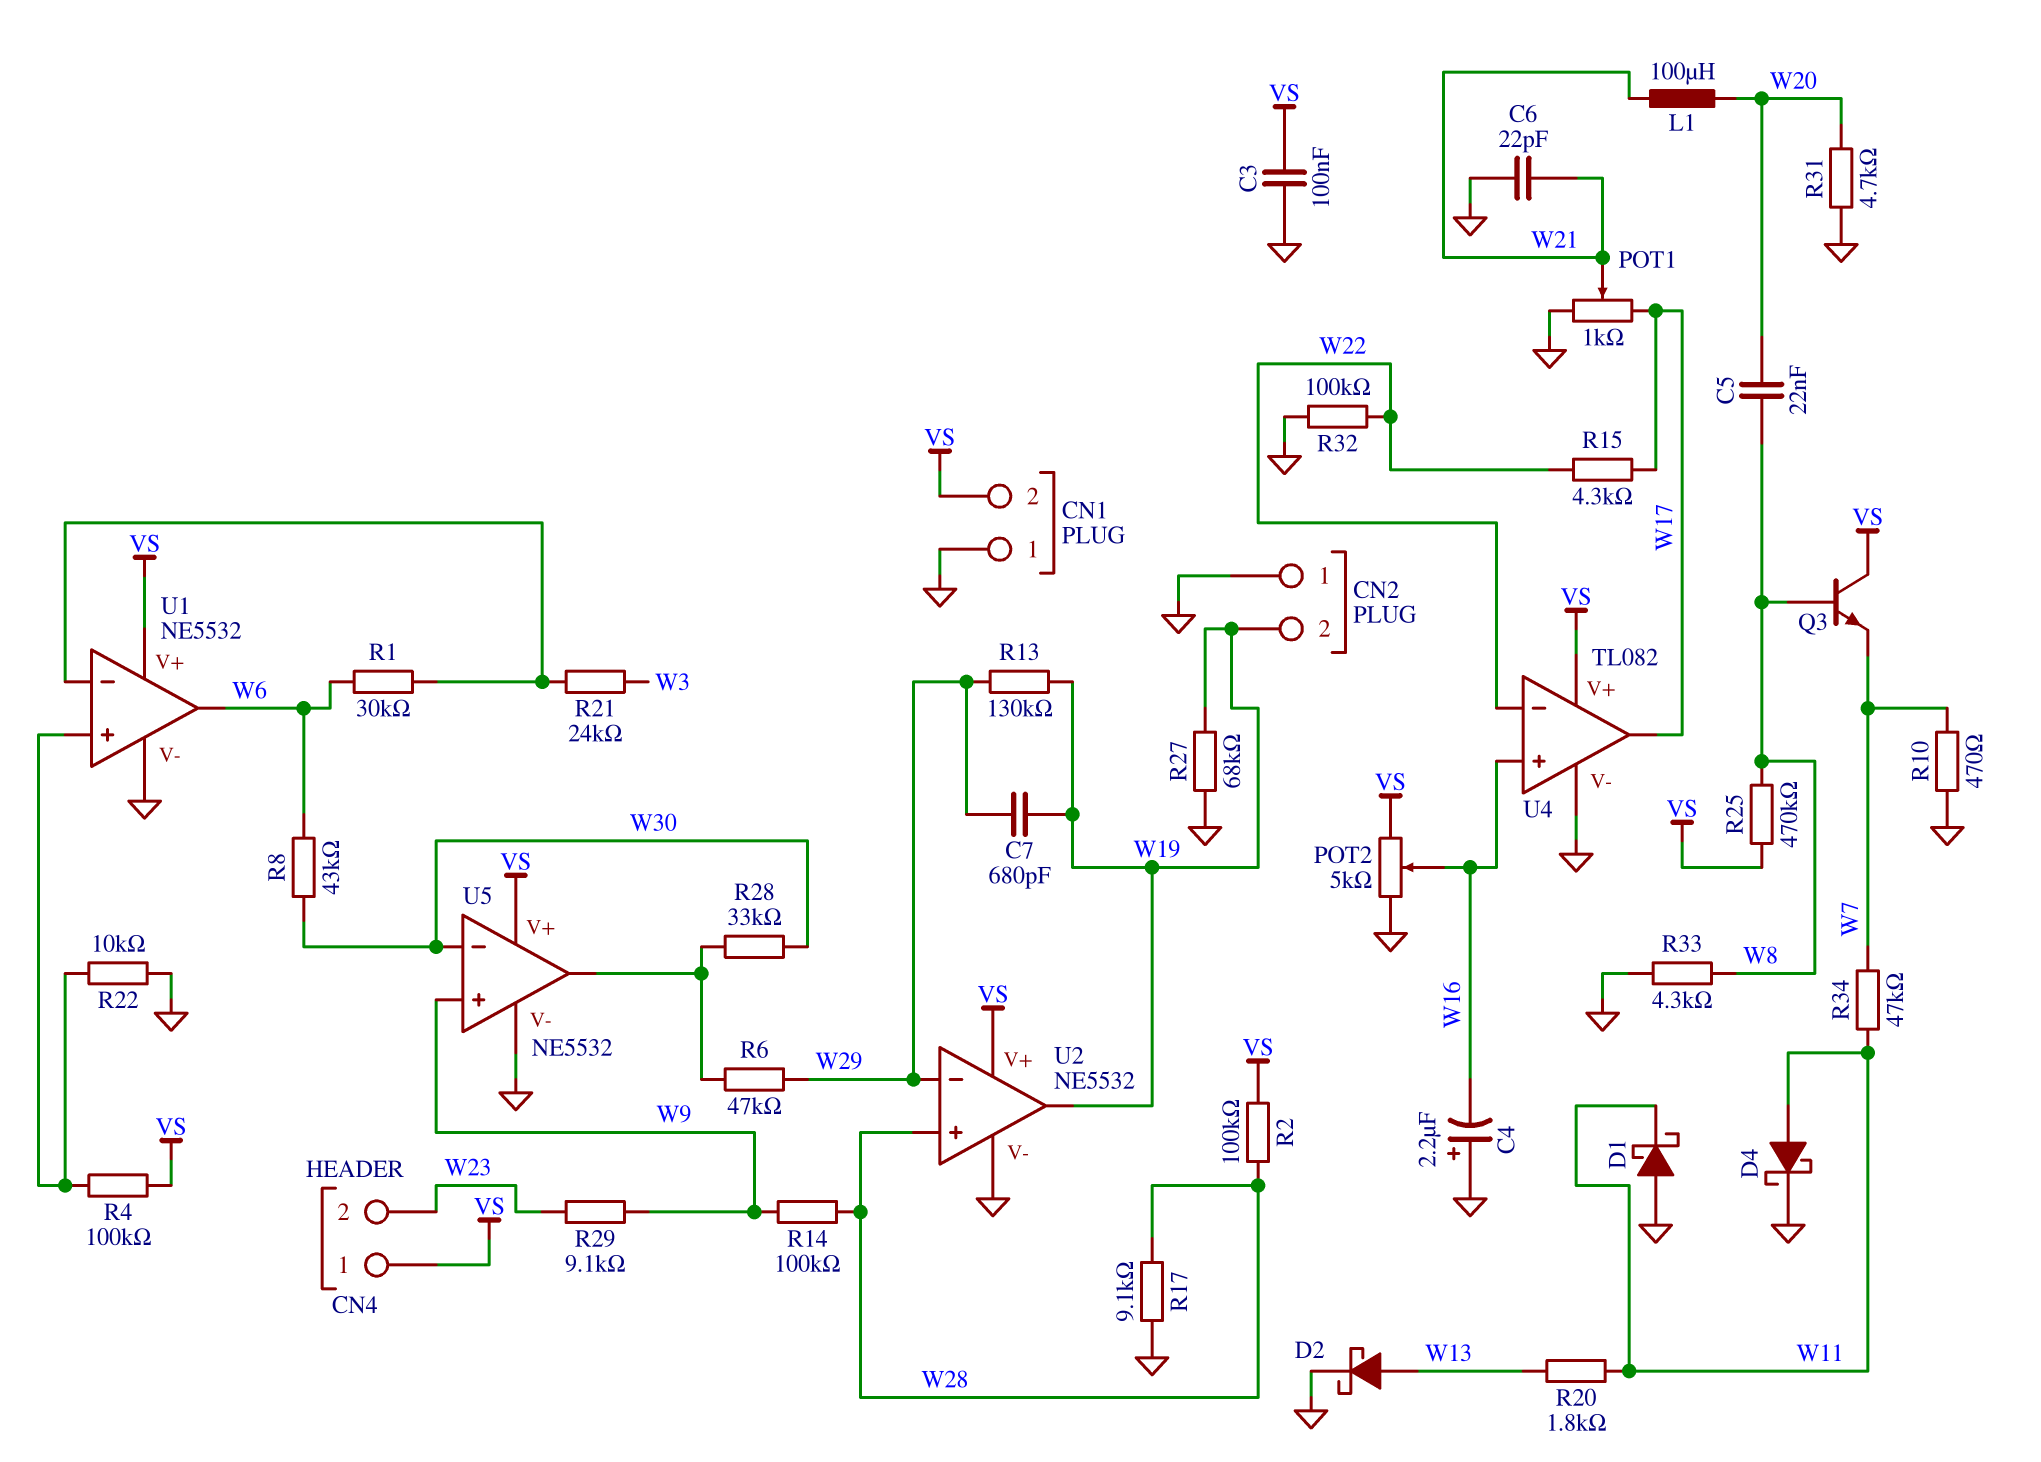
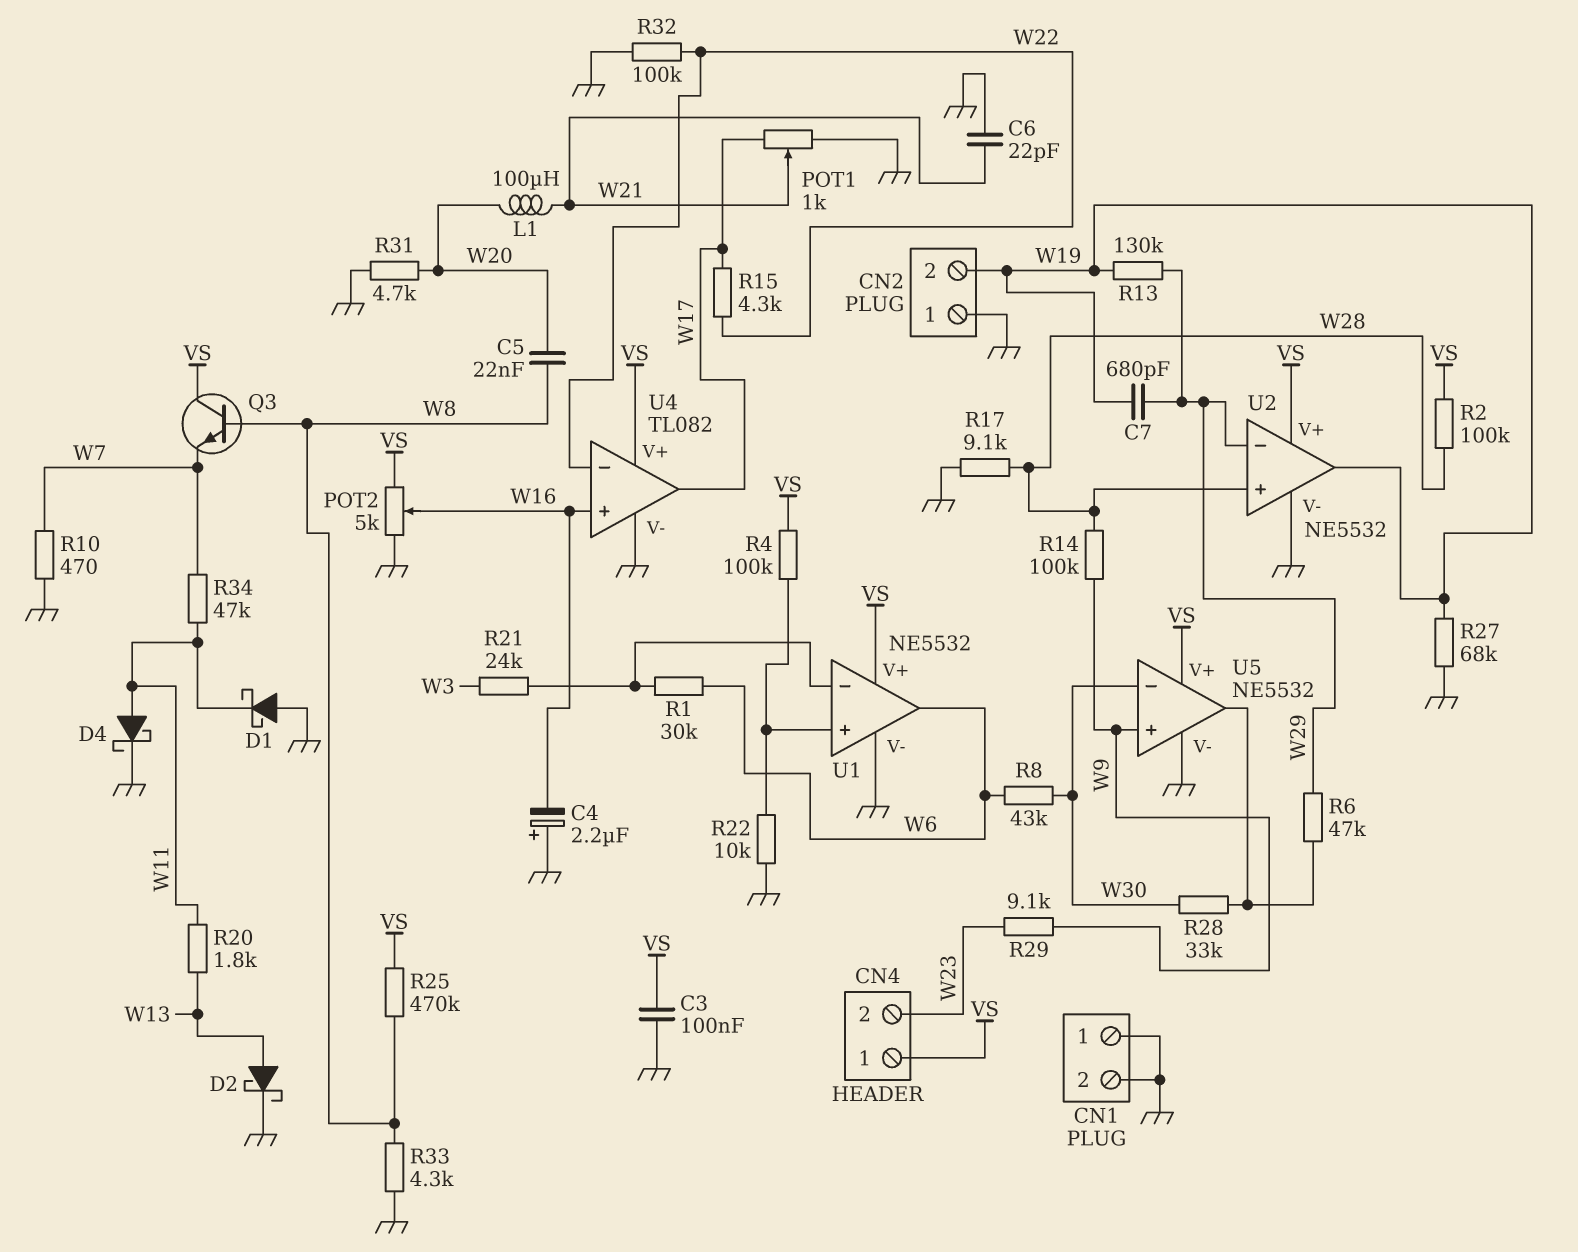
CN1 pin 2: VS -> GND

